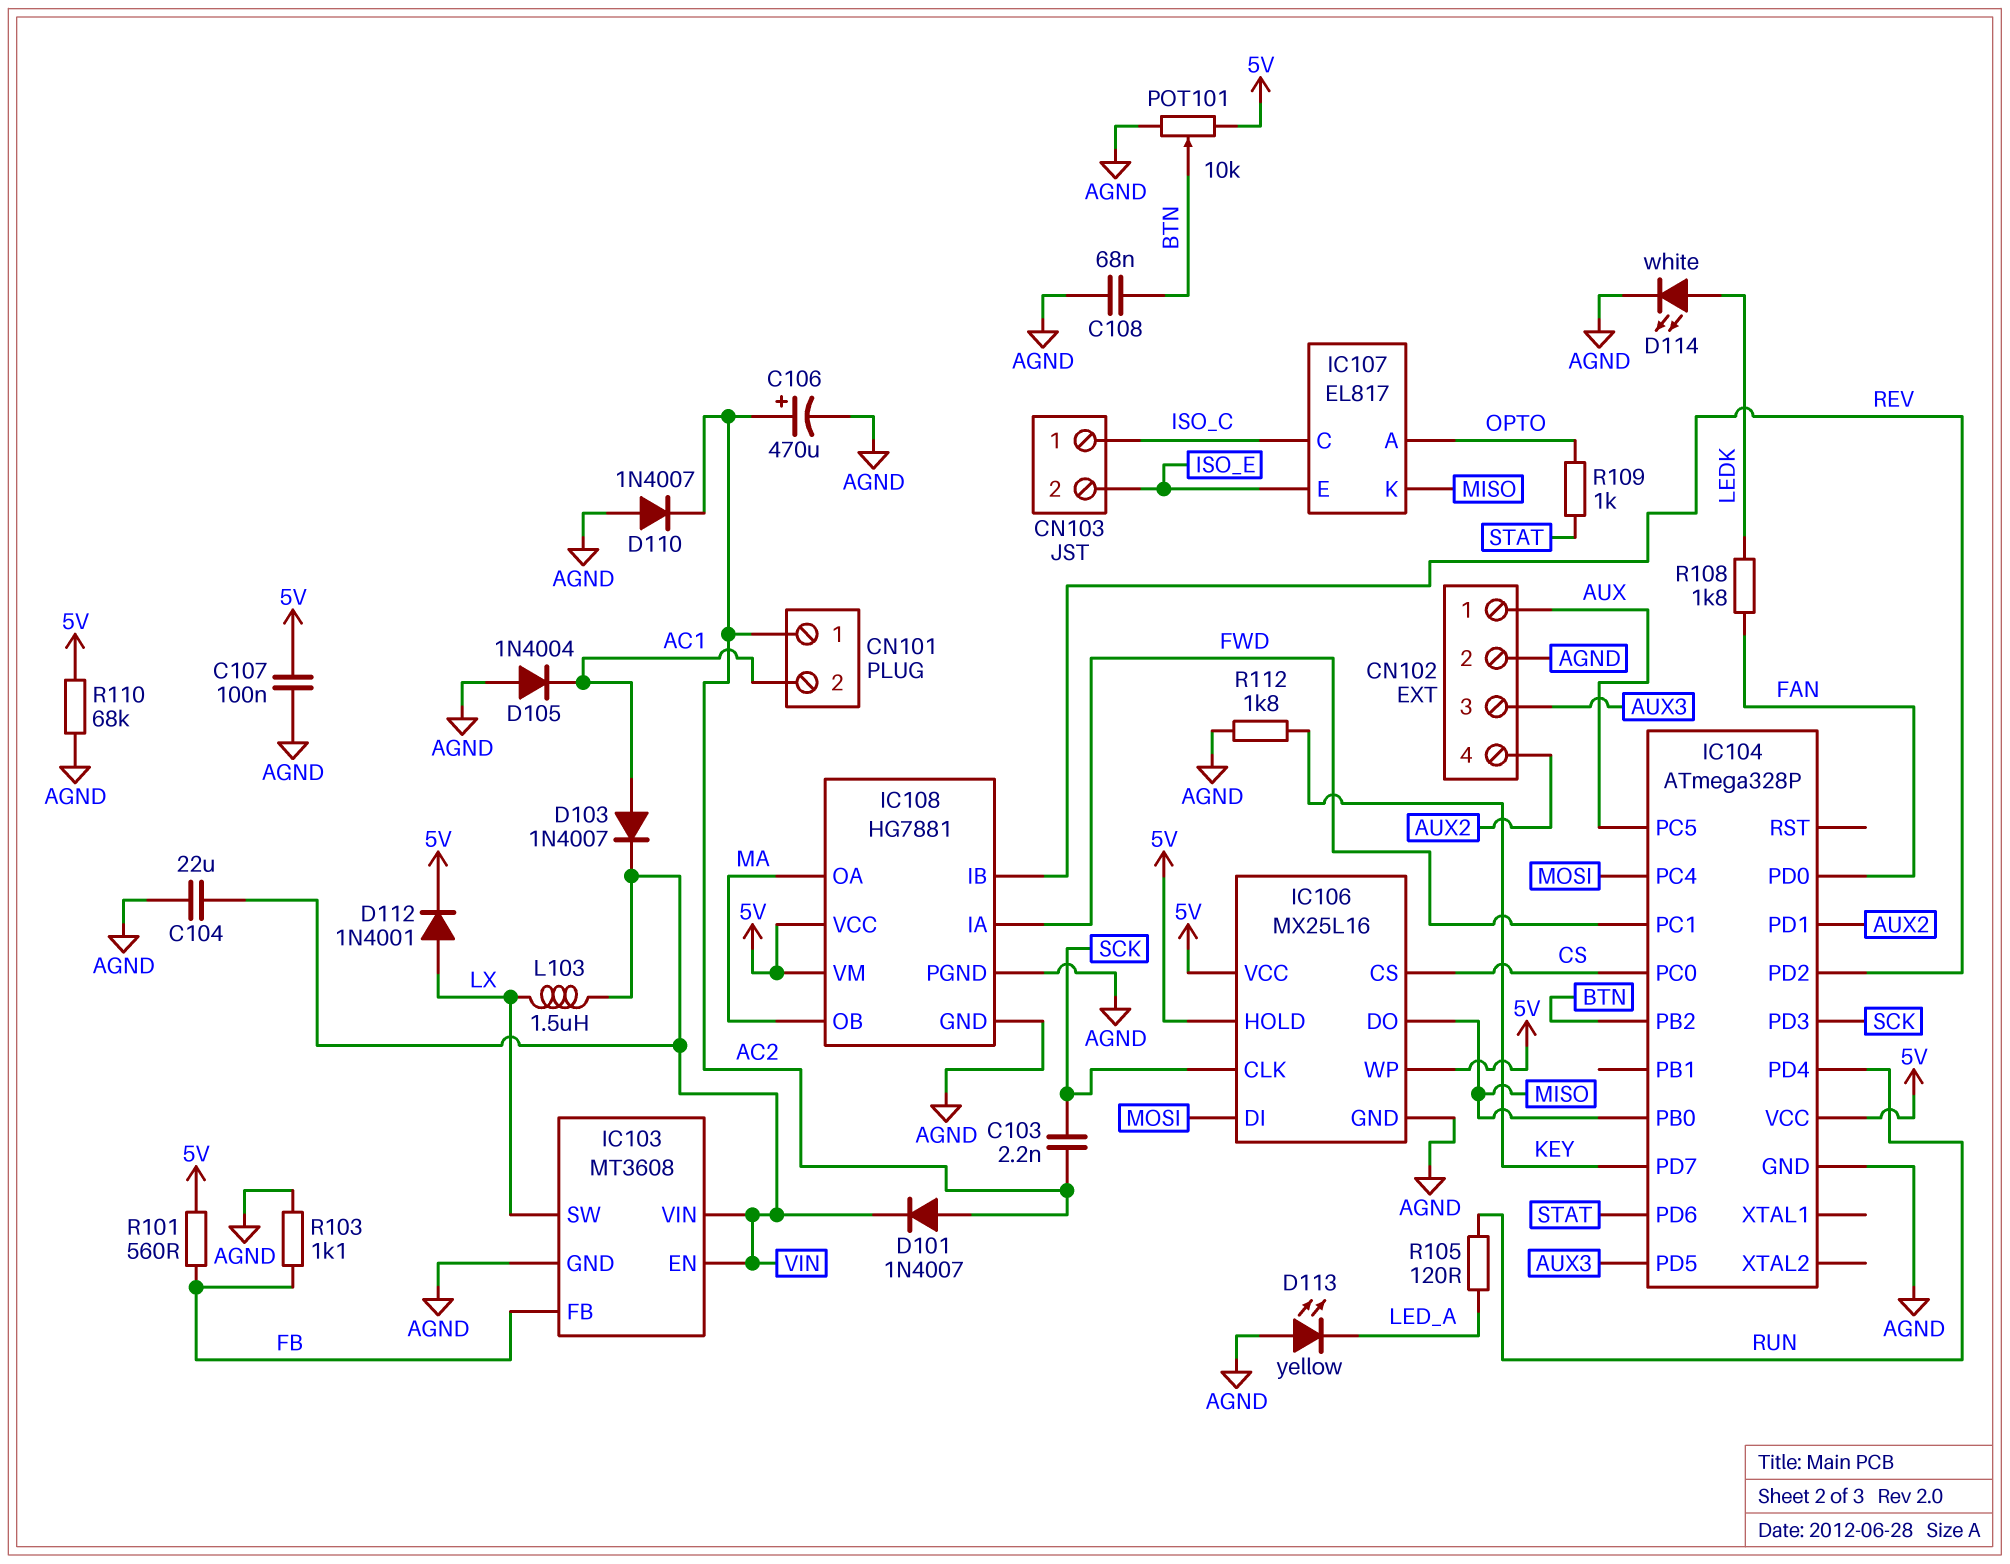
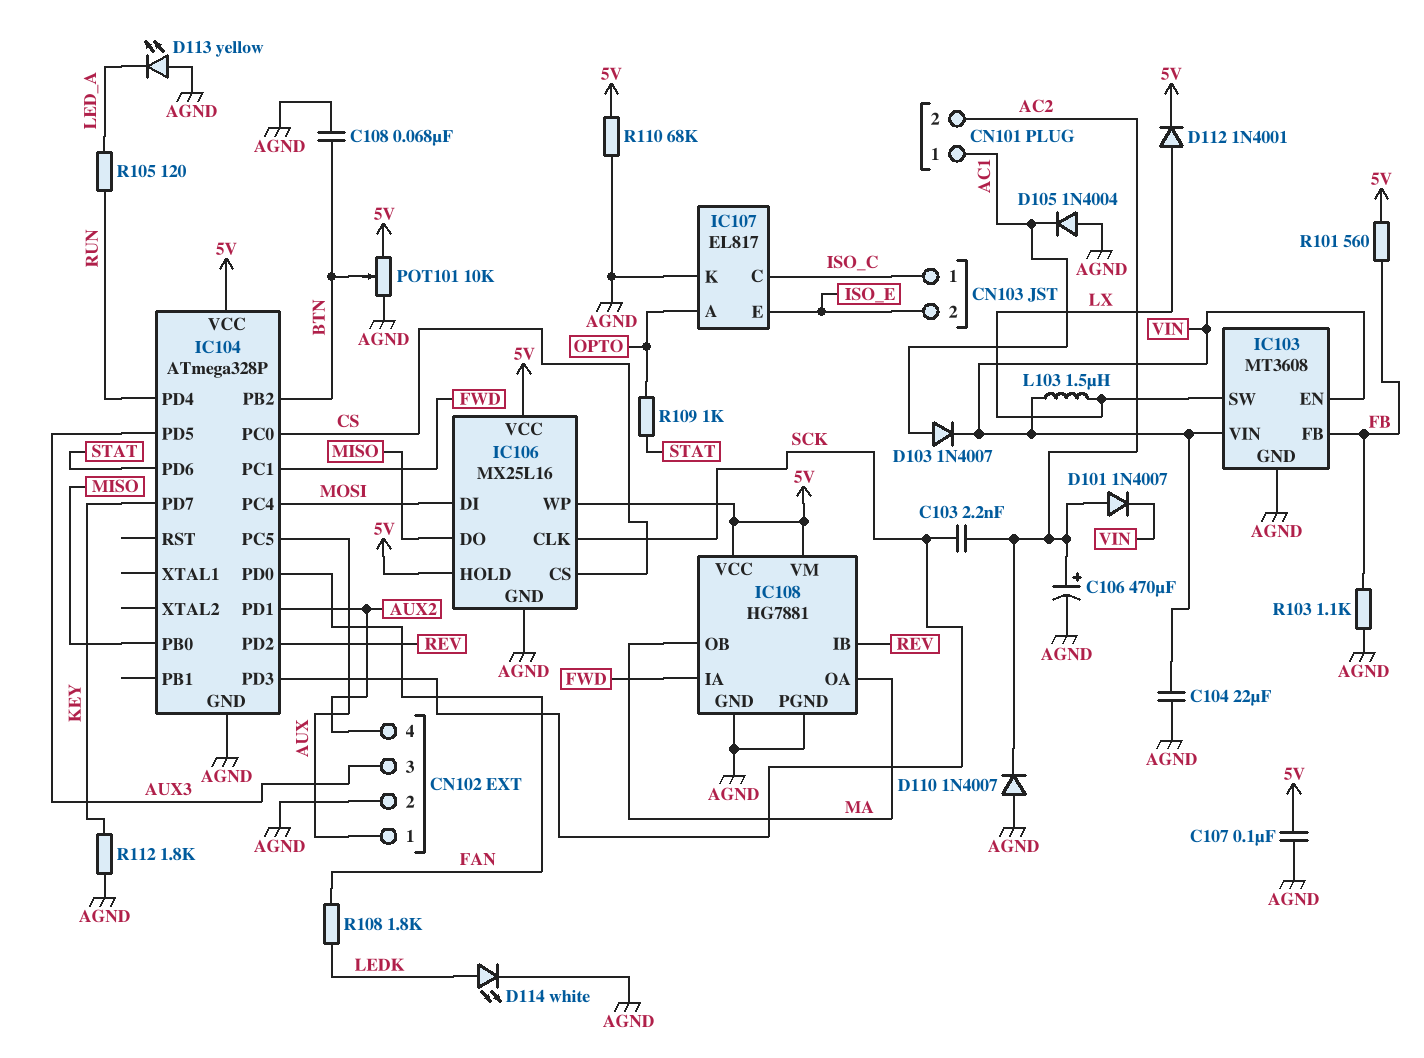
CN101 pin 1: AC2 -> AC1
CN101 pin 2: AC1 -> AC2
IC107 pin K: MISO -> AGND

